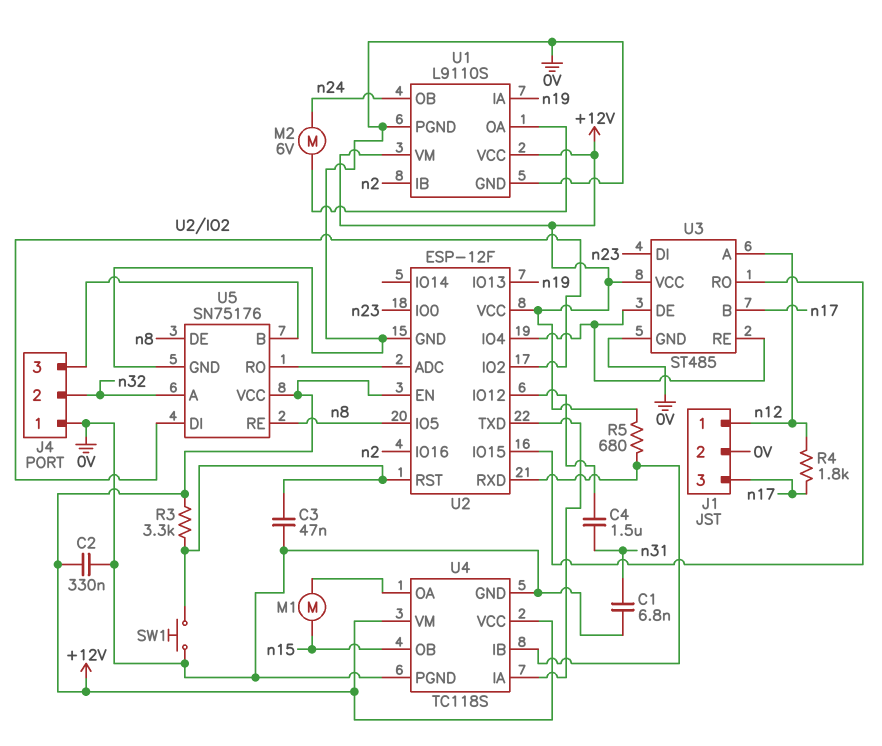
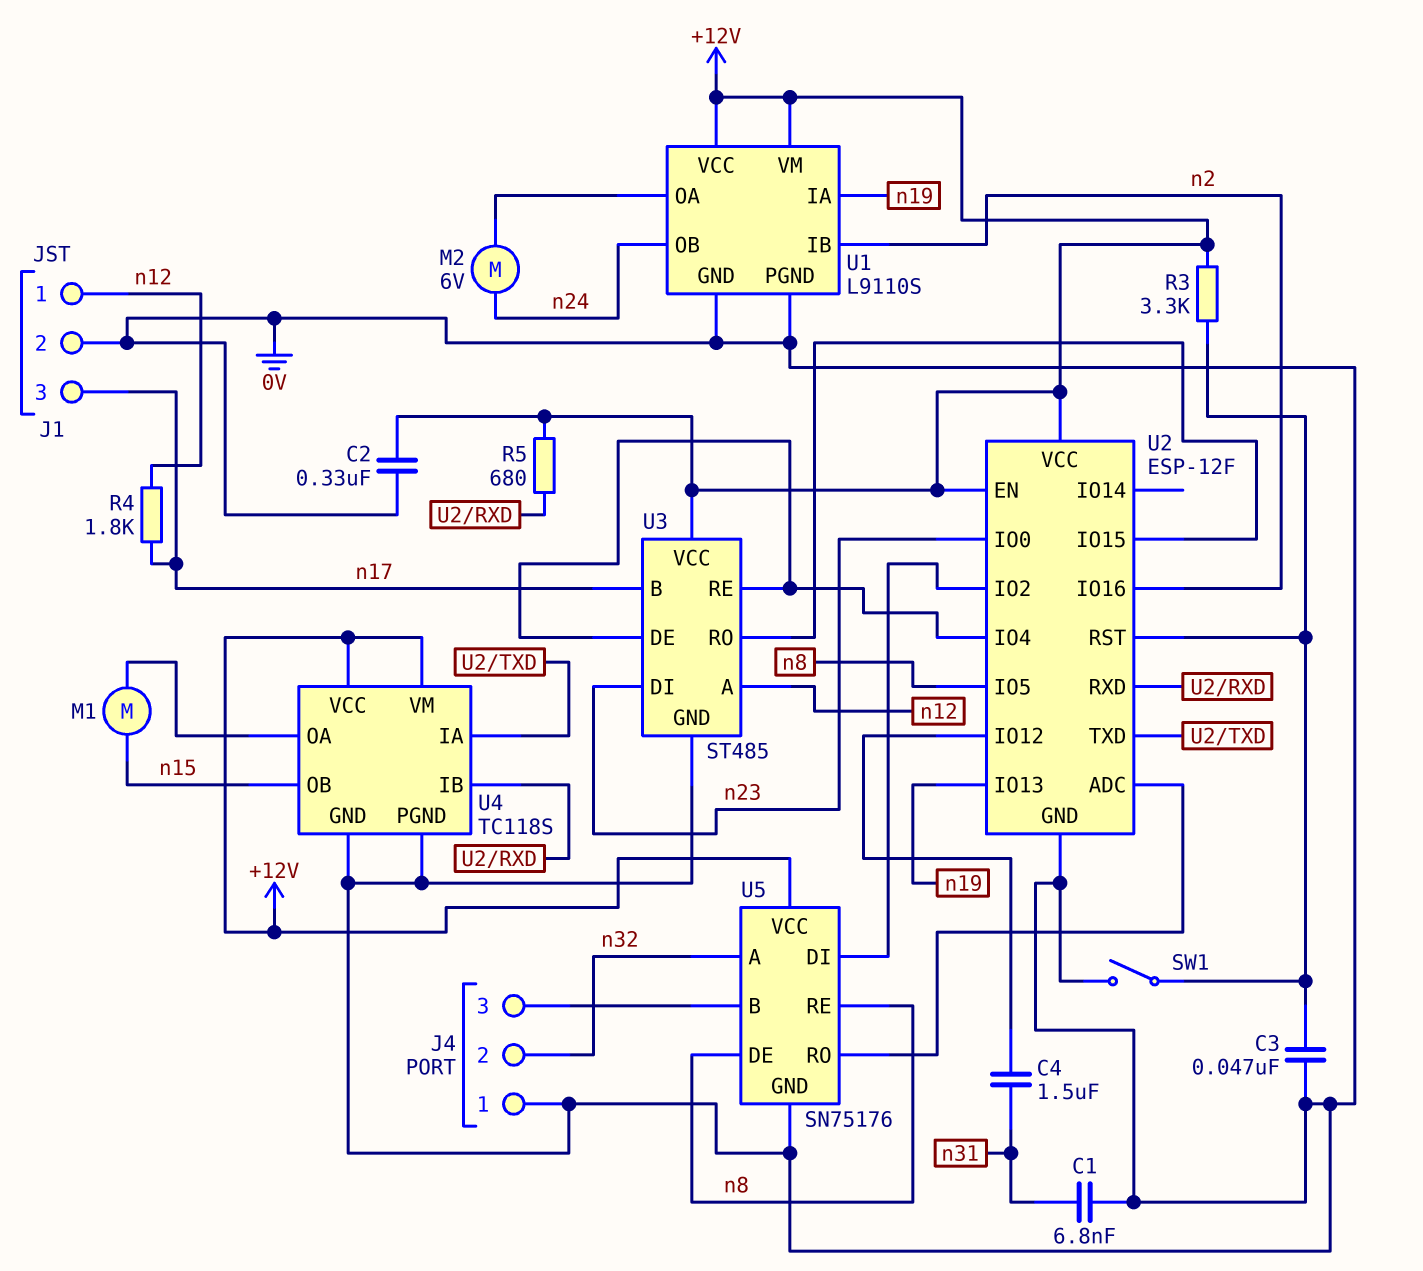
SW1: button (0V, U2/RST) -> switch (0V, U2/RST)

